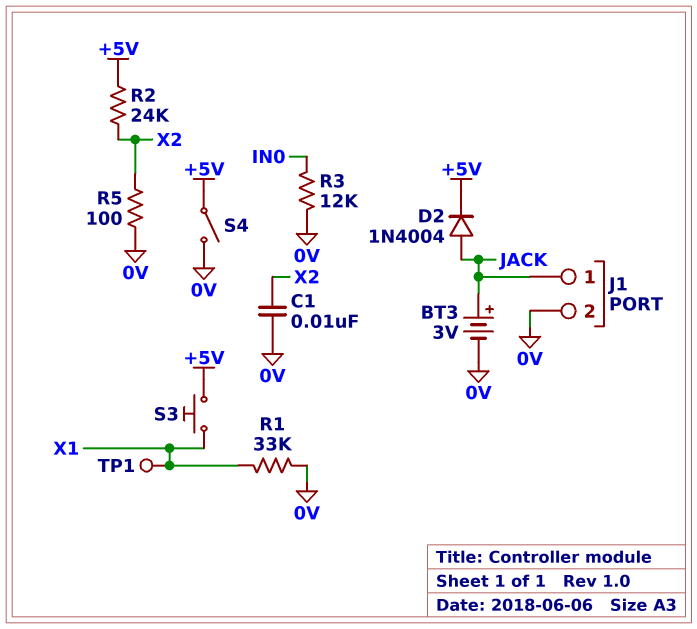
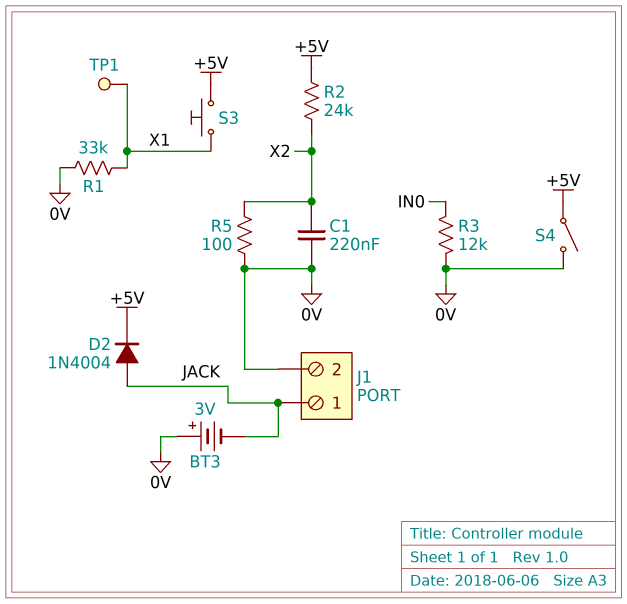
BT3: 3V (plus JACK, minus 0V) -> 3V (plus 0V, minus JACK)
C1: 10nF (0V, X2) -> 220nF (0V, X2)

